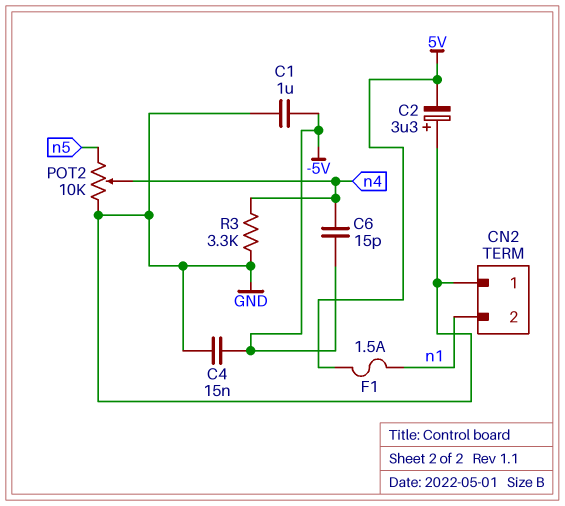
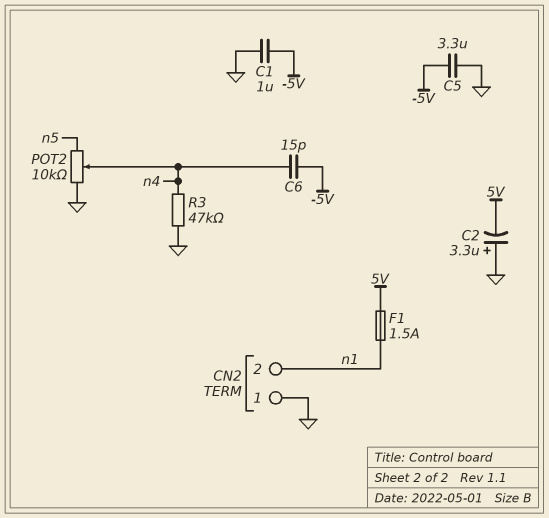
C4: 15nF (-5V, GND) -> none
C5: none -> 3.3uF (-5V, GND)
R3: 3.3k (GND, n4) -> 47k (GND, n4)

